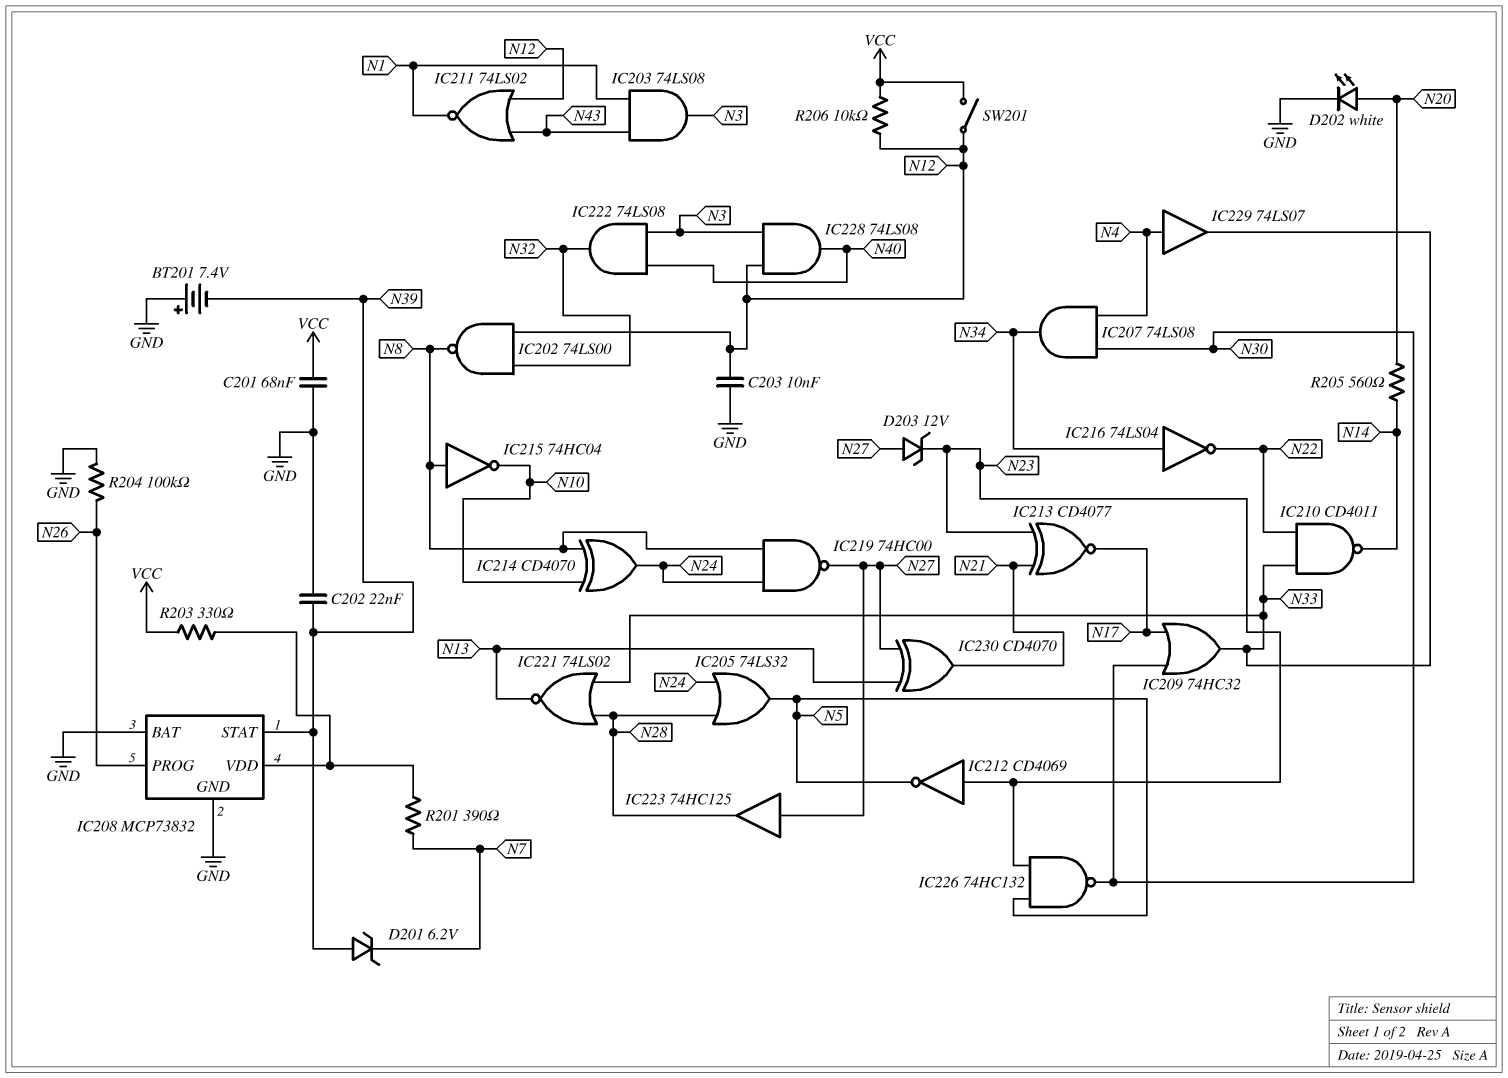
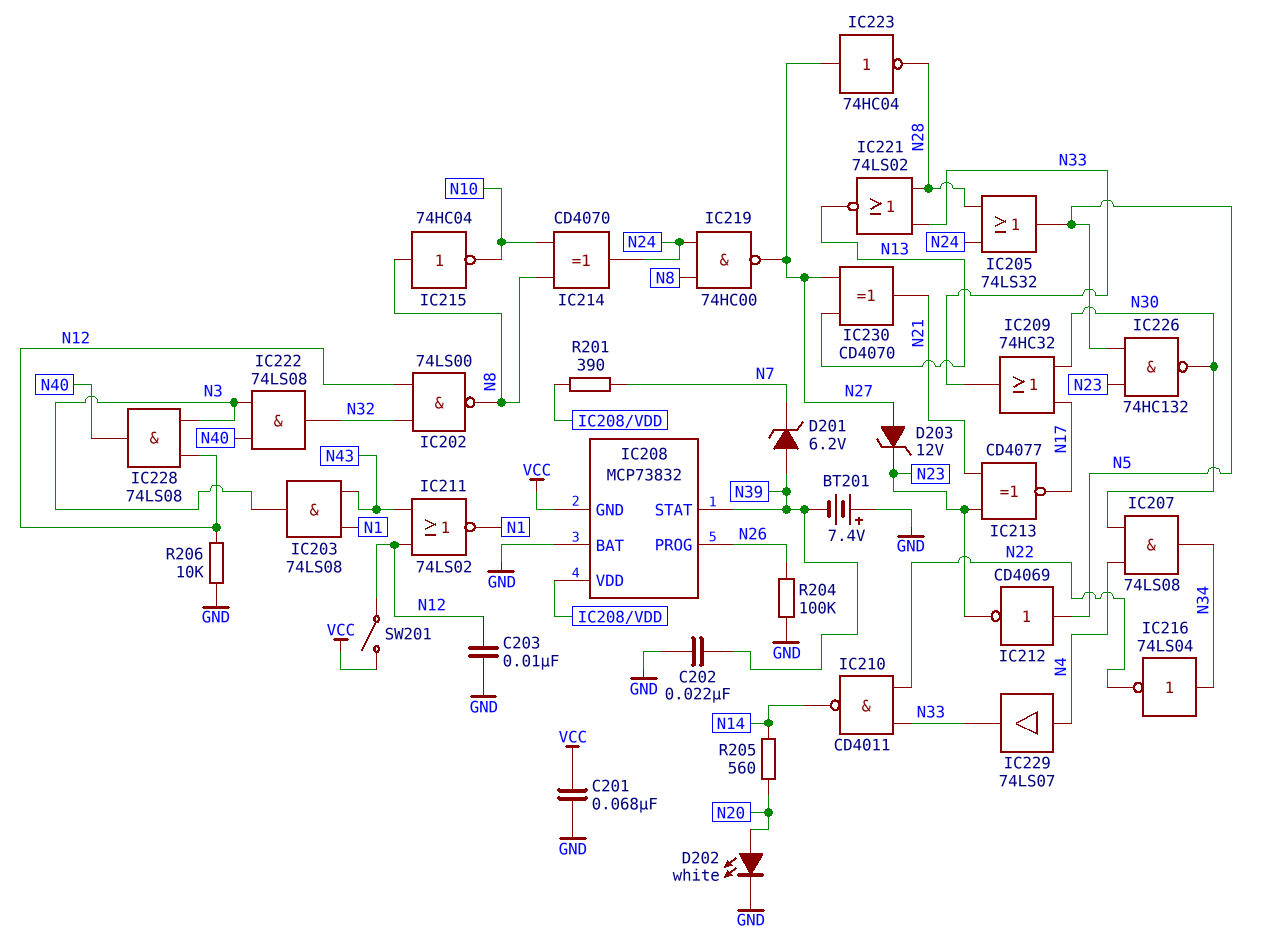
IC208 pin GND: GND -> VCC
IC212: NOT CD4069 (in N23, out N5) -> NOT CD4069 (in N5, out N23)
IC223: buffer 74HC125 (in N27, out N28) -> NOT 74HC04 (in N27, out N28)
R203: 330 (IC208/VDD, VCC) -> none
R206: 10k (N12, VCC) -> 10k (GND, N12)

